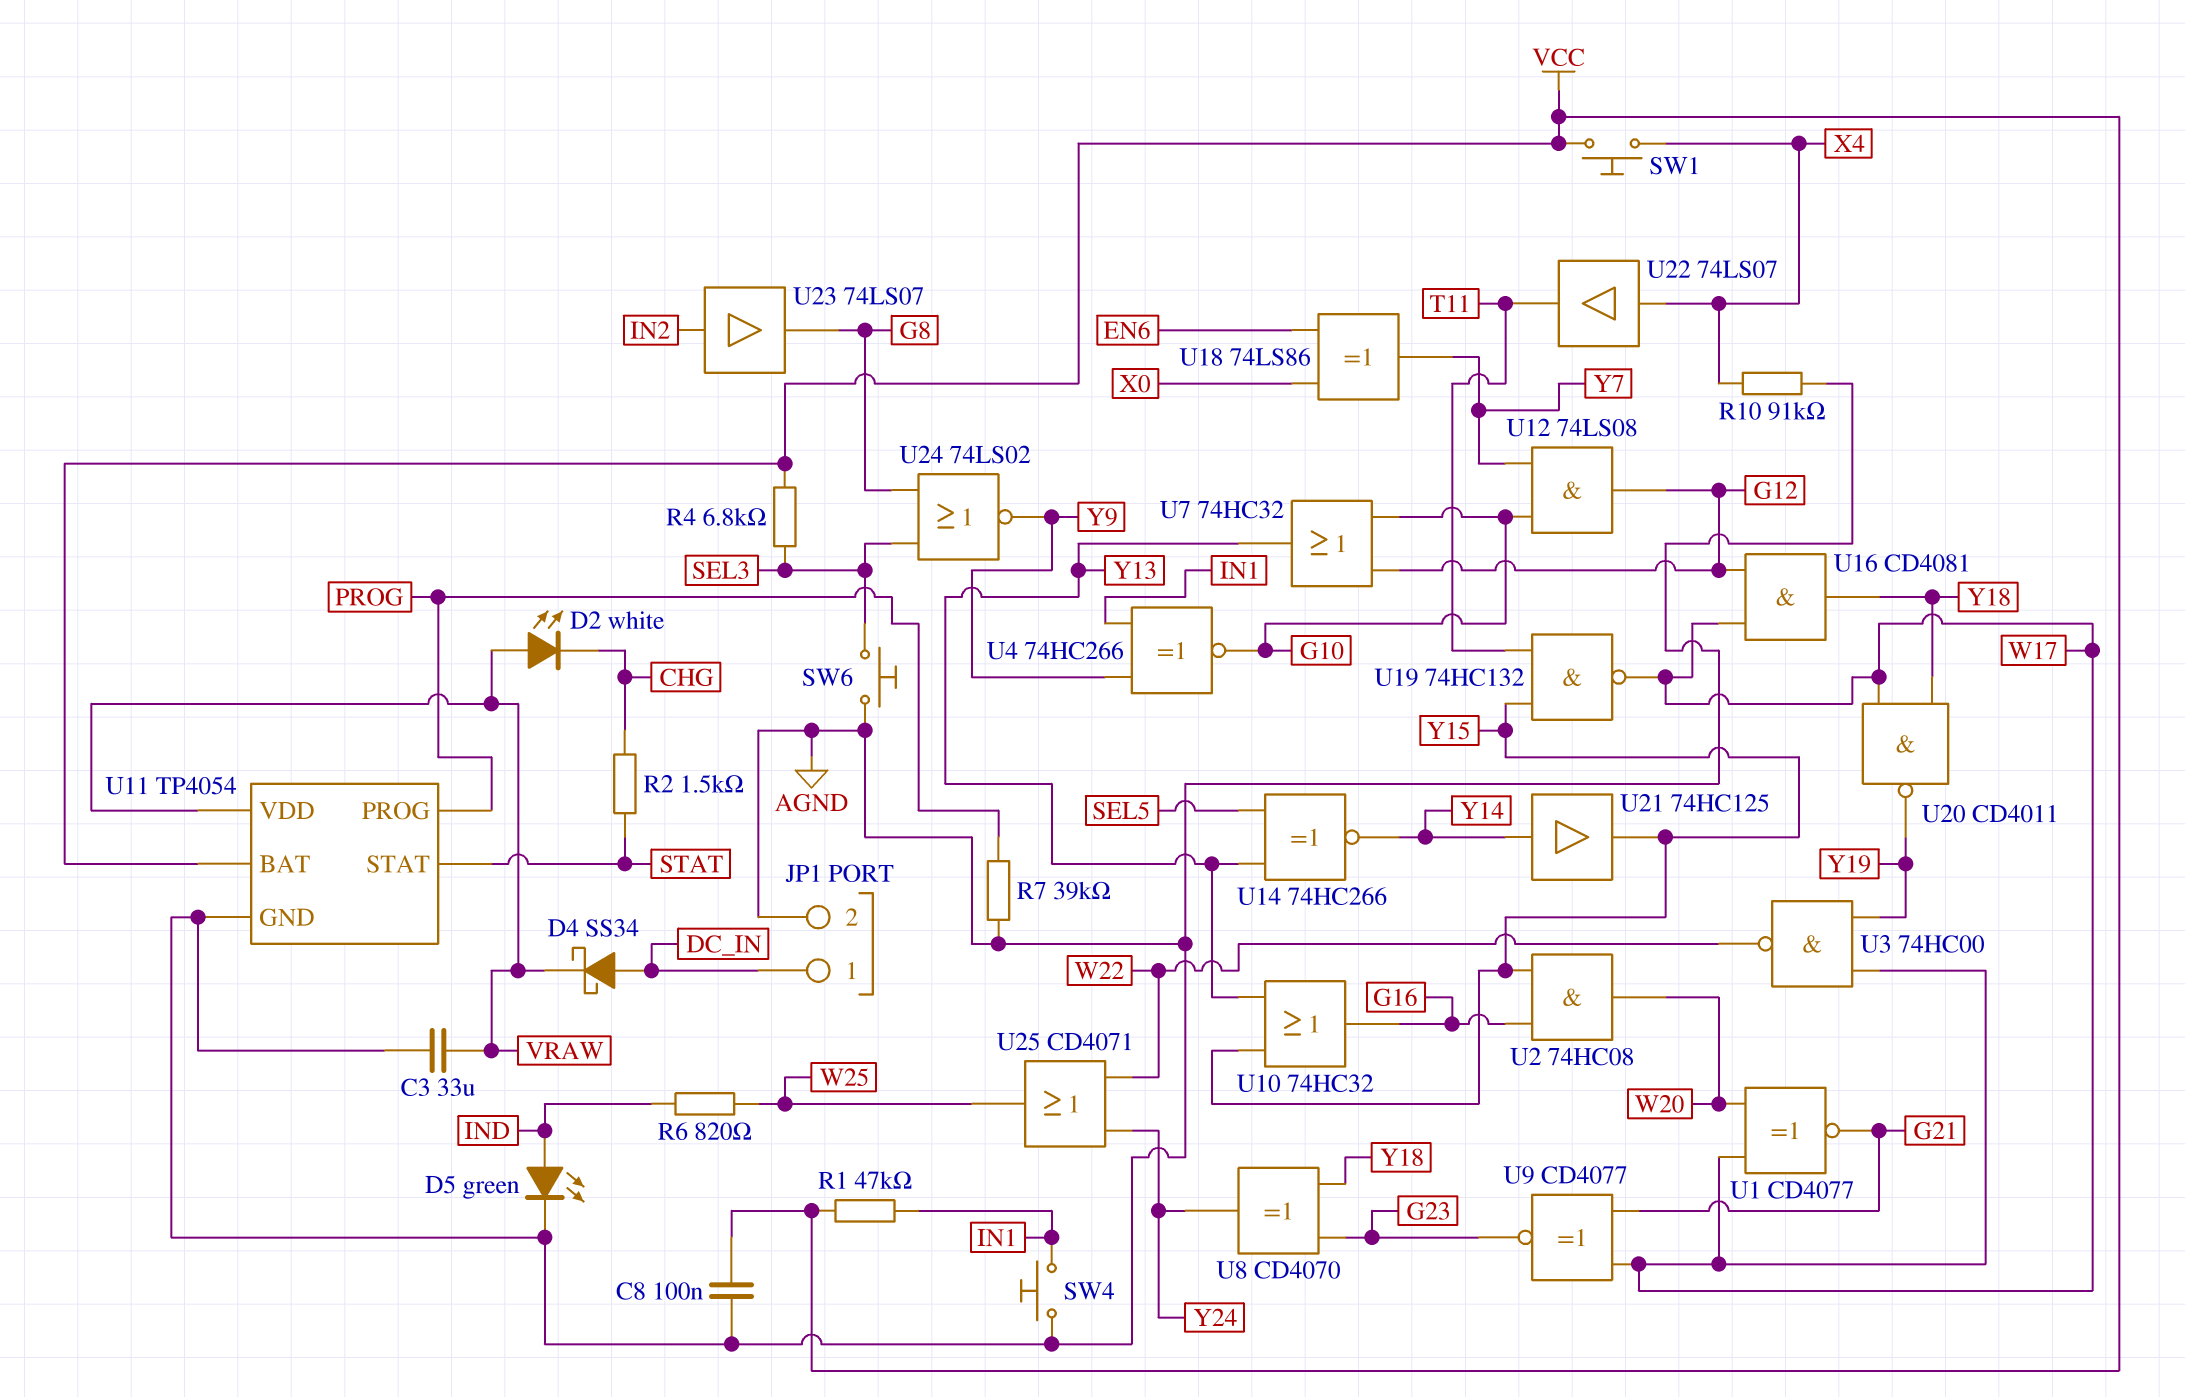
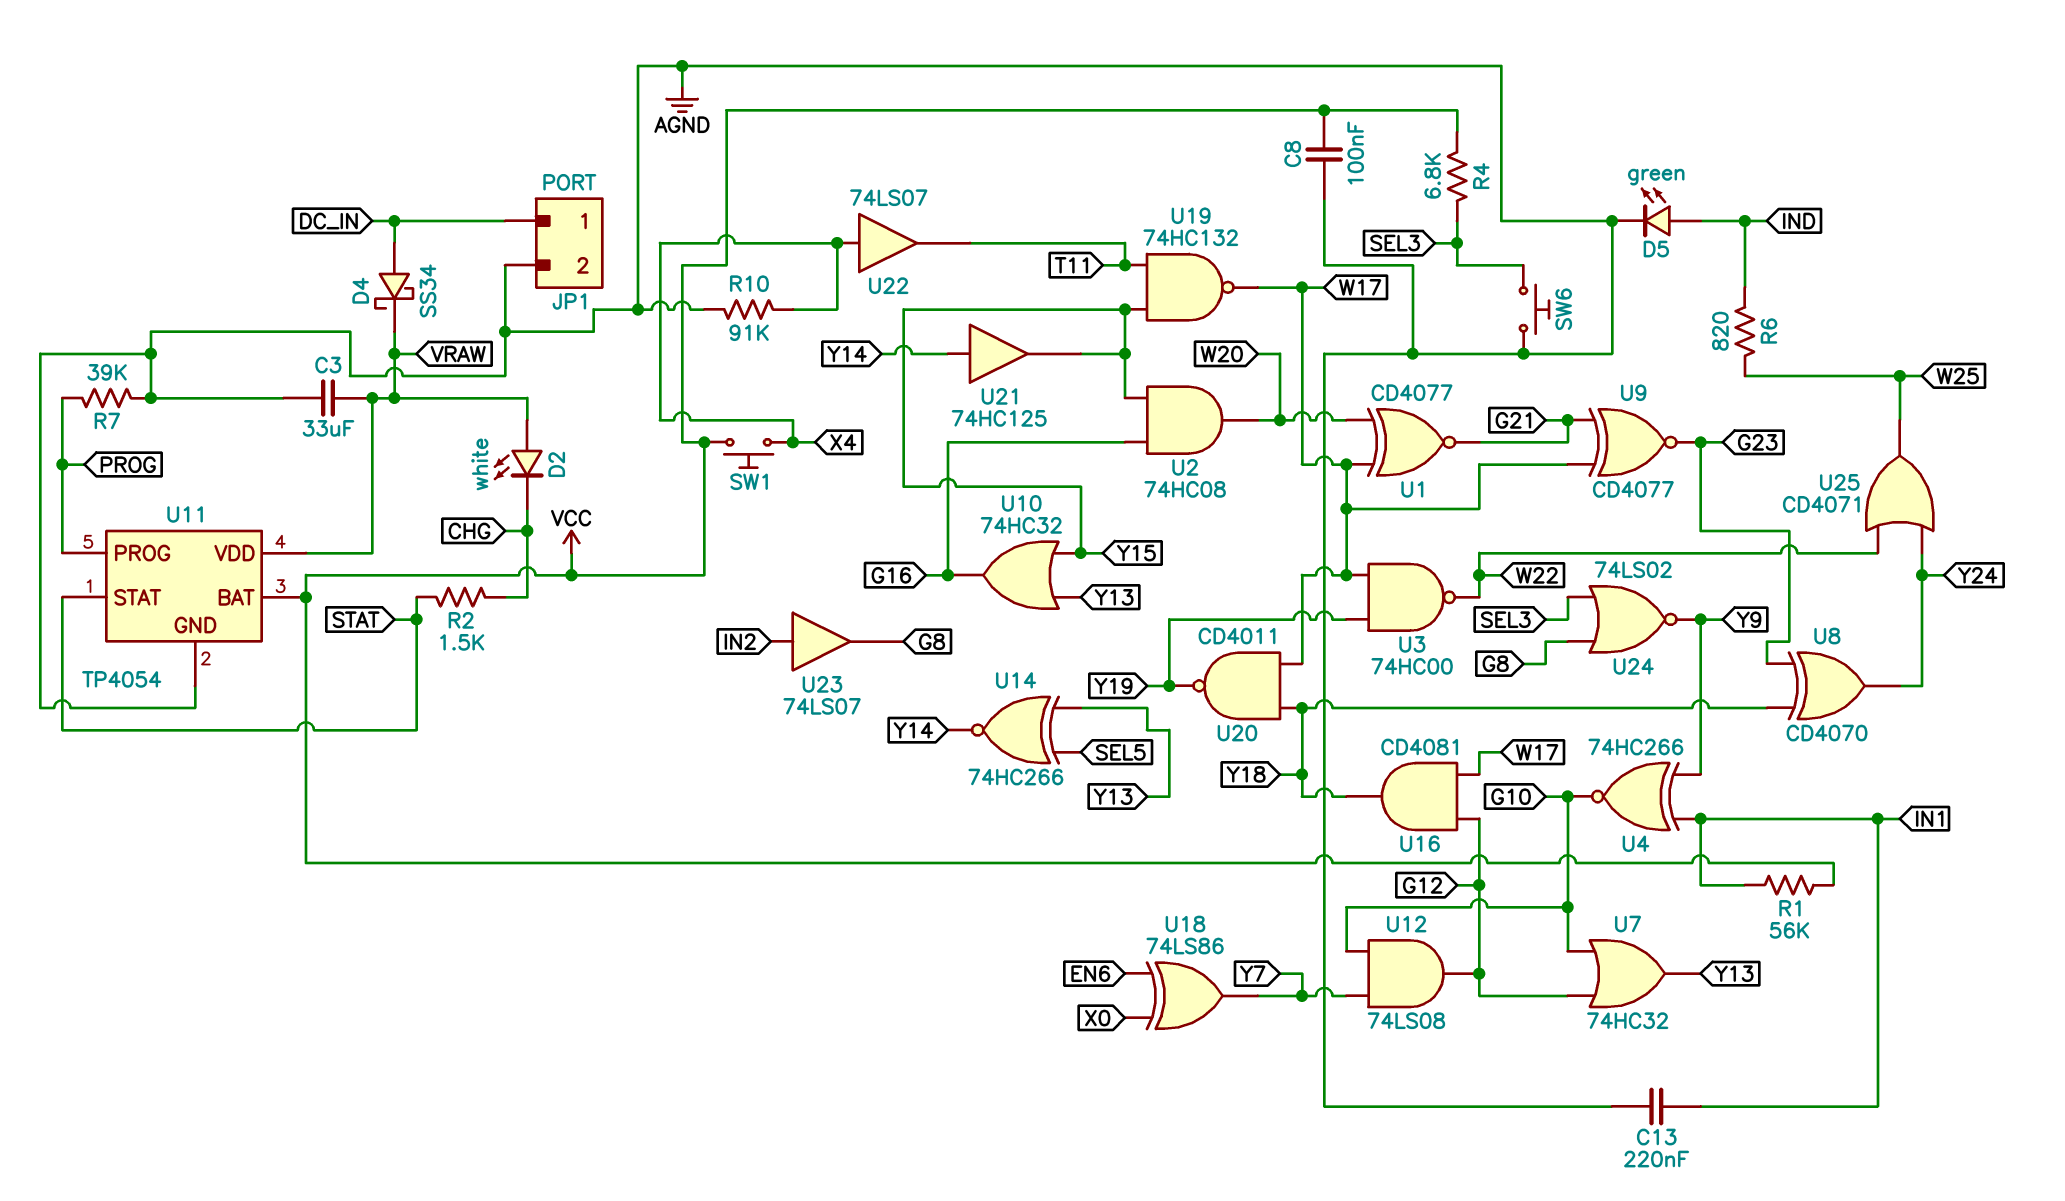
C13: none -> 220nF (AGND, IN1)
R1: 47k (IN1, VCC) -> 56k (IN1, VCC)
SW4: button (AGND, IN1) -> none

